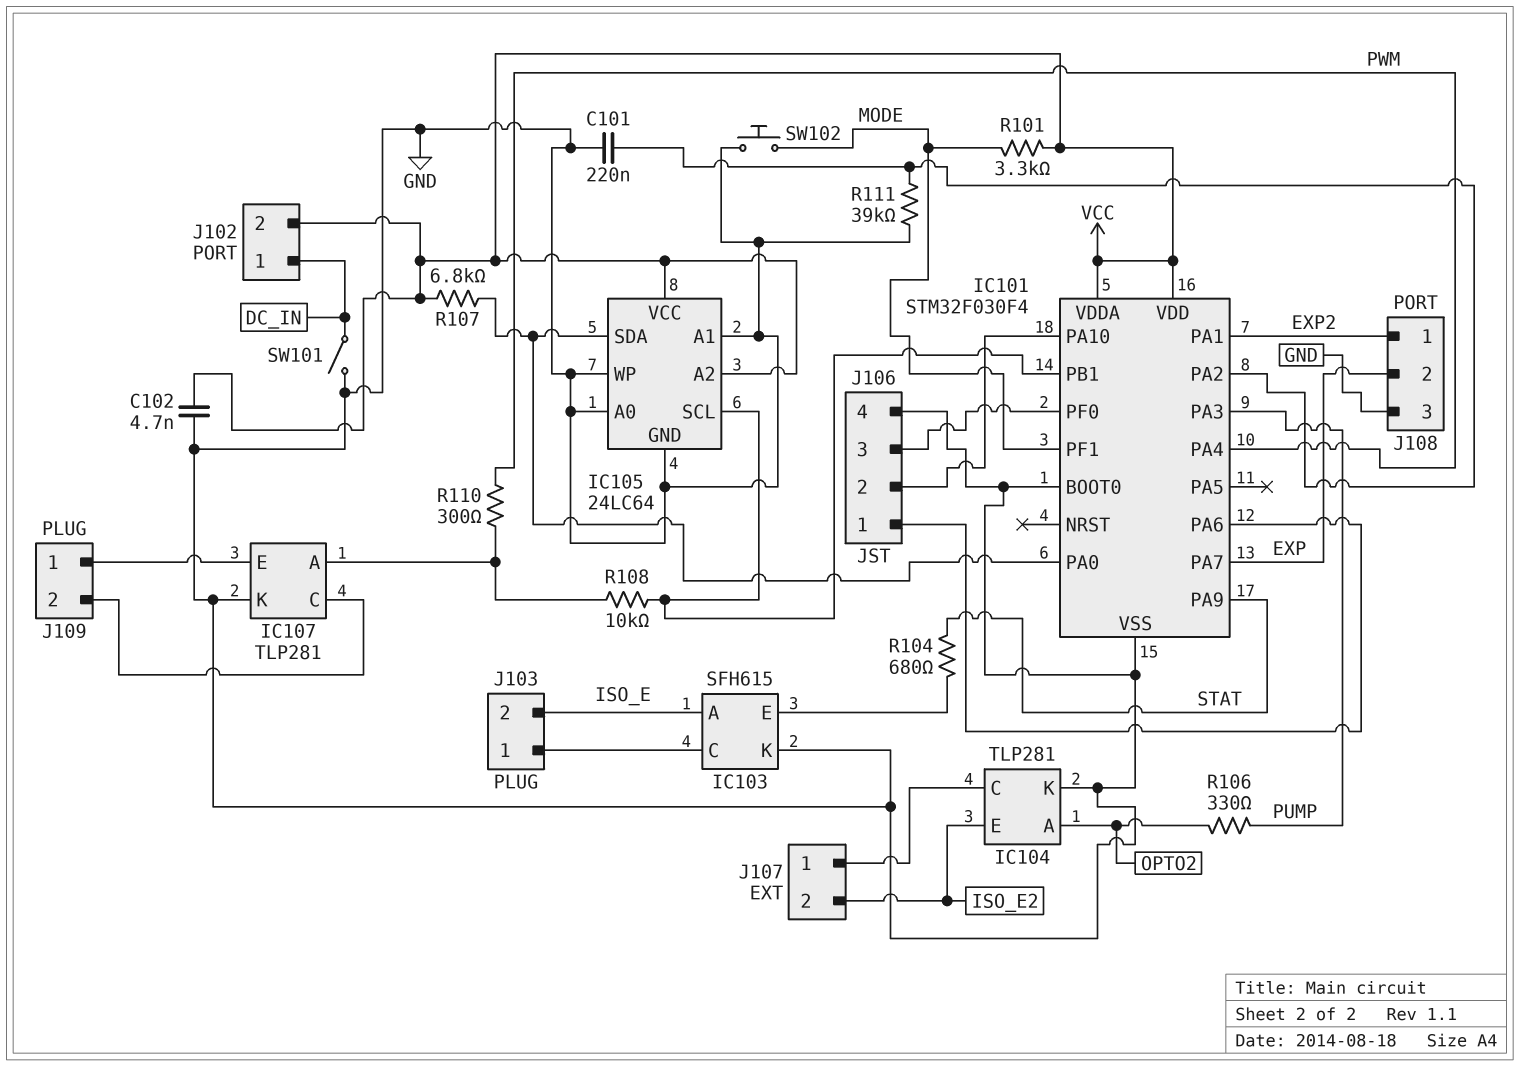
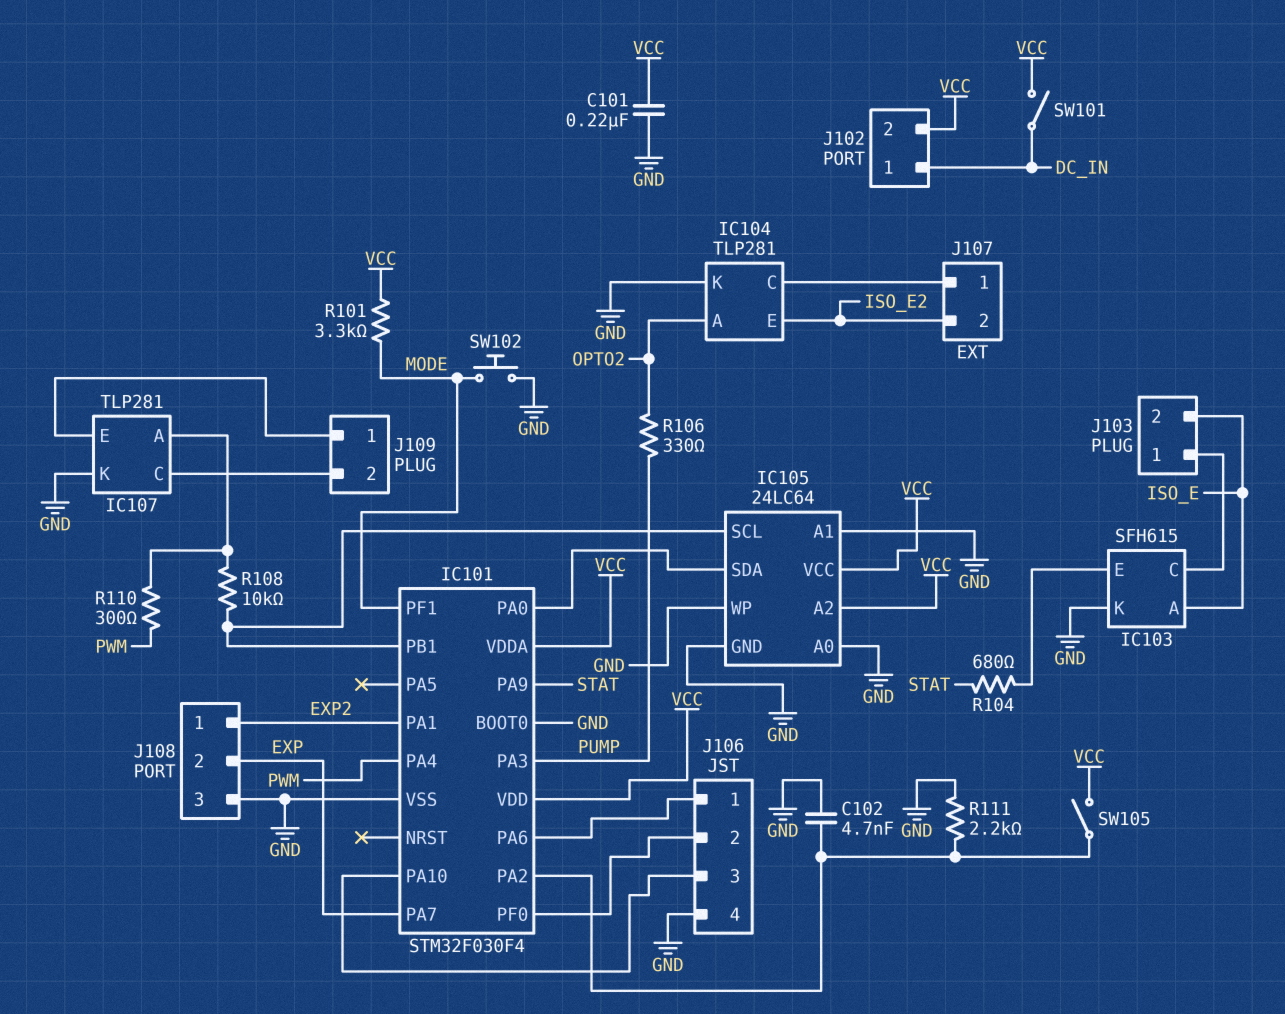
C101: 220nF (GND, IC101/PA2) -> 220nF (GND, VCC)
C102: 4.7nF (GND, VCC) -> 4.7nF (GND, IC101/PA2)
J106 pin 2: IC101/PA10 -> IC101/PF0
J106 pin 3: IC101/PF0 -> IC101/PA10
R107: 6.8k (IC101/PA0, VCC) -> none
R111: 39k (GND, IC101/PA2) -> 2.2k (GND, IC101/PA2)
SW101: switch (DC_IN, GND) -> switch (DC_IN, VCC)
SW105: none -> switch (IC101/PA2, VCC)

